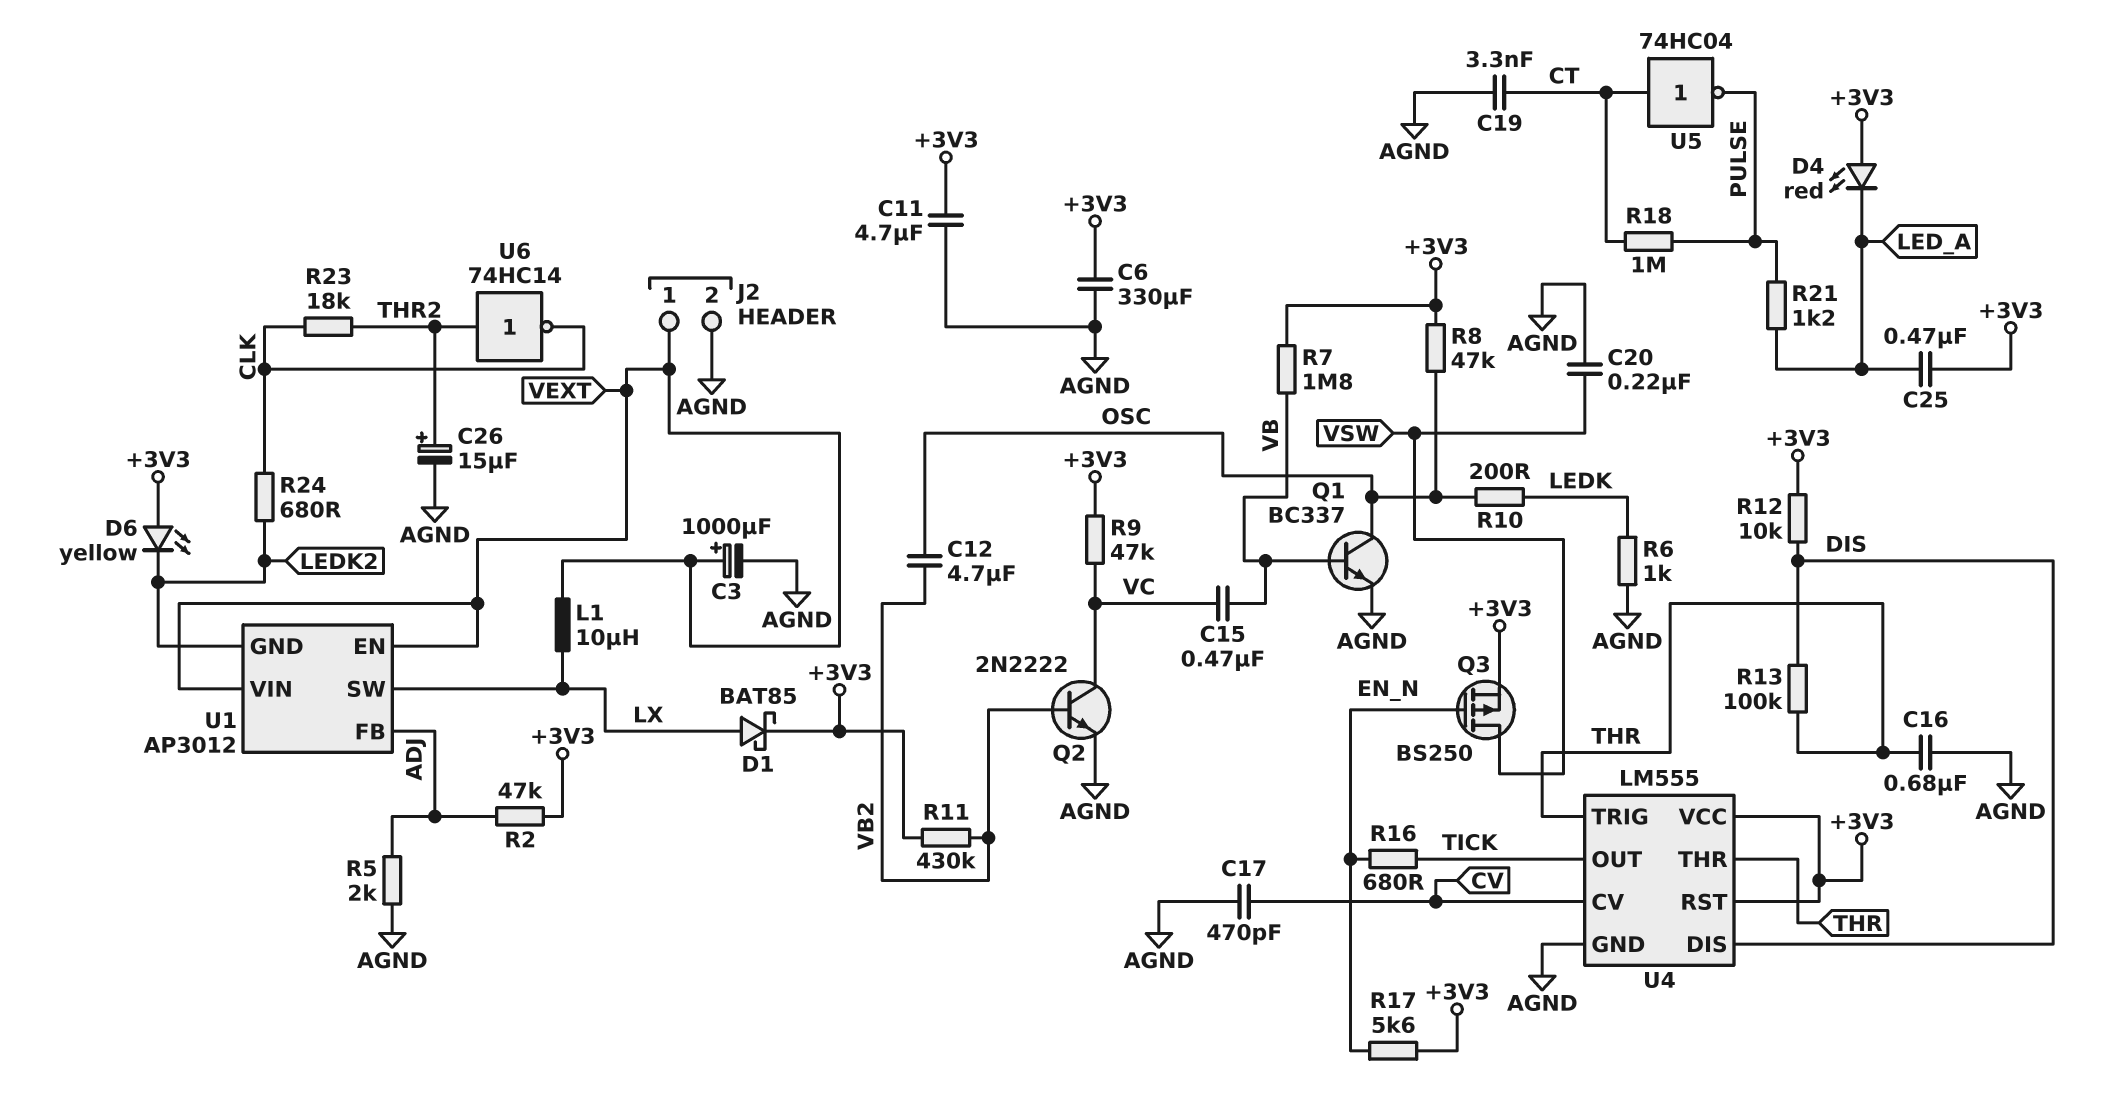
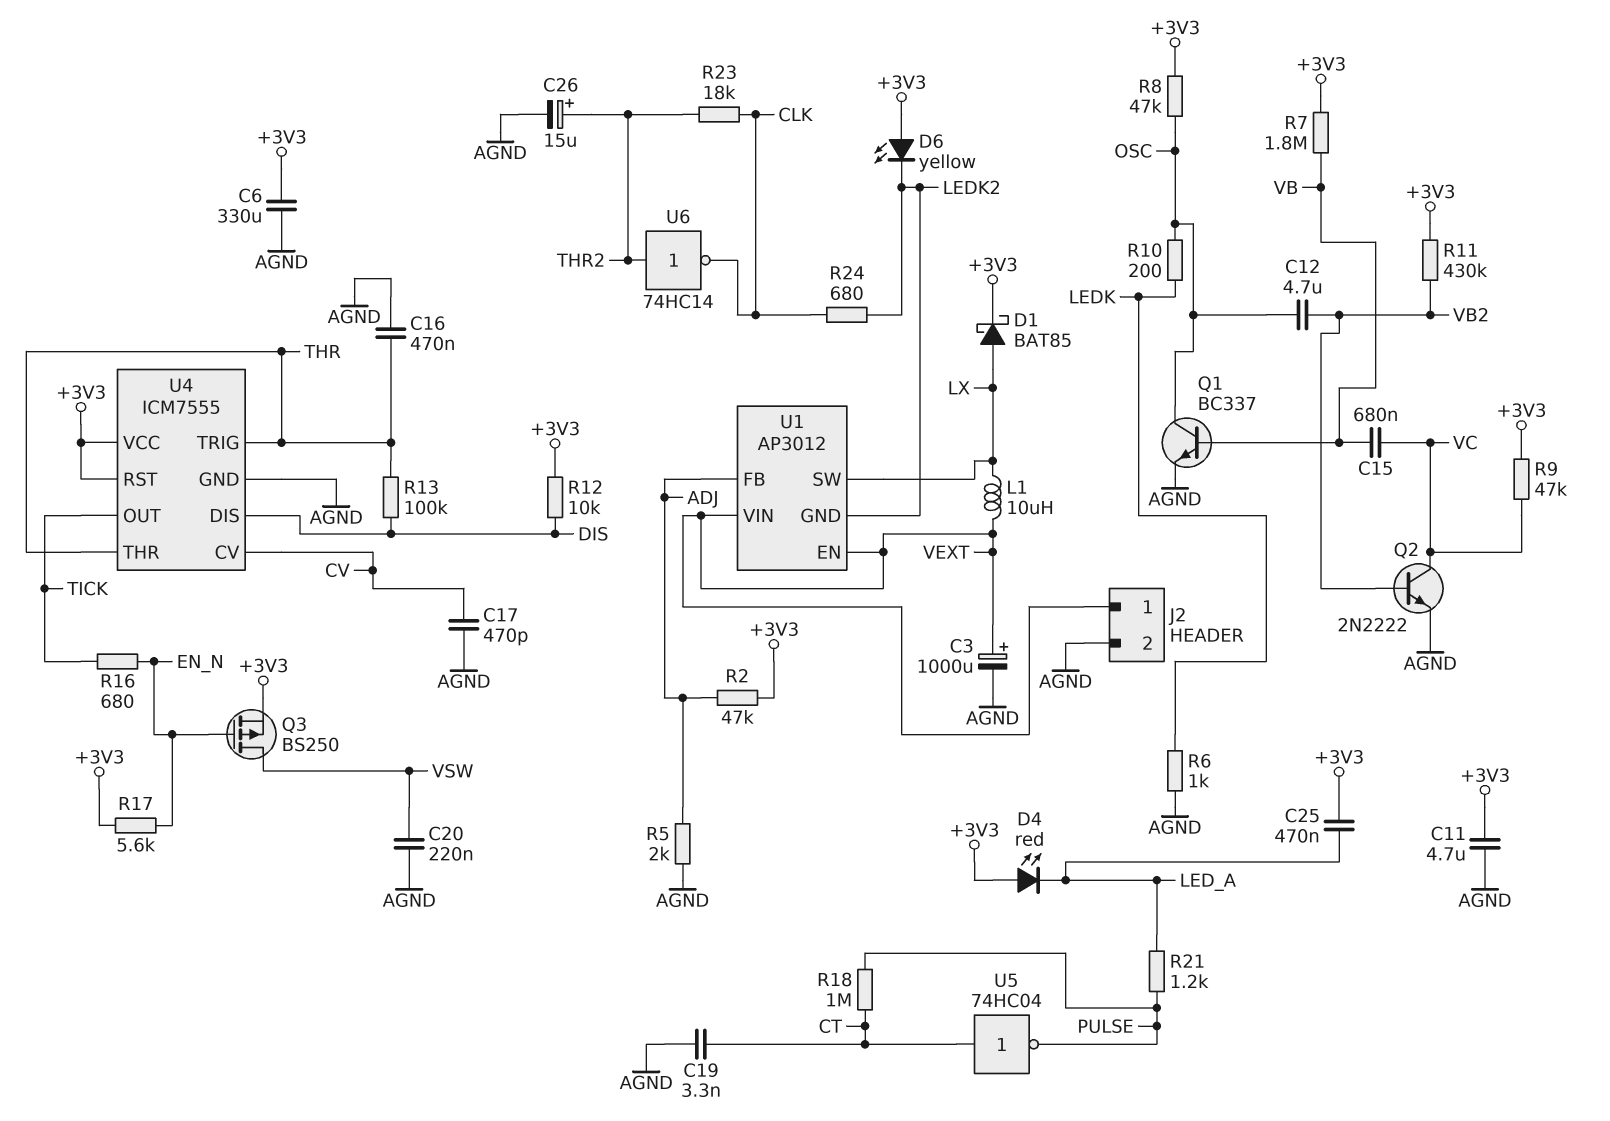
C15: 470nF (VB, VC) -> 680nF (VB, VC)
C16: 680nF (AGND, THR) -> 470nF (AGND, THR)
U4: LM555 -> ICM7555

